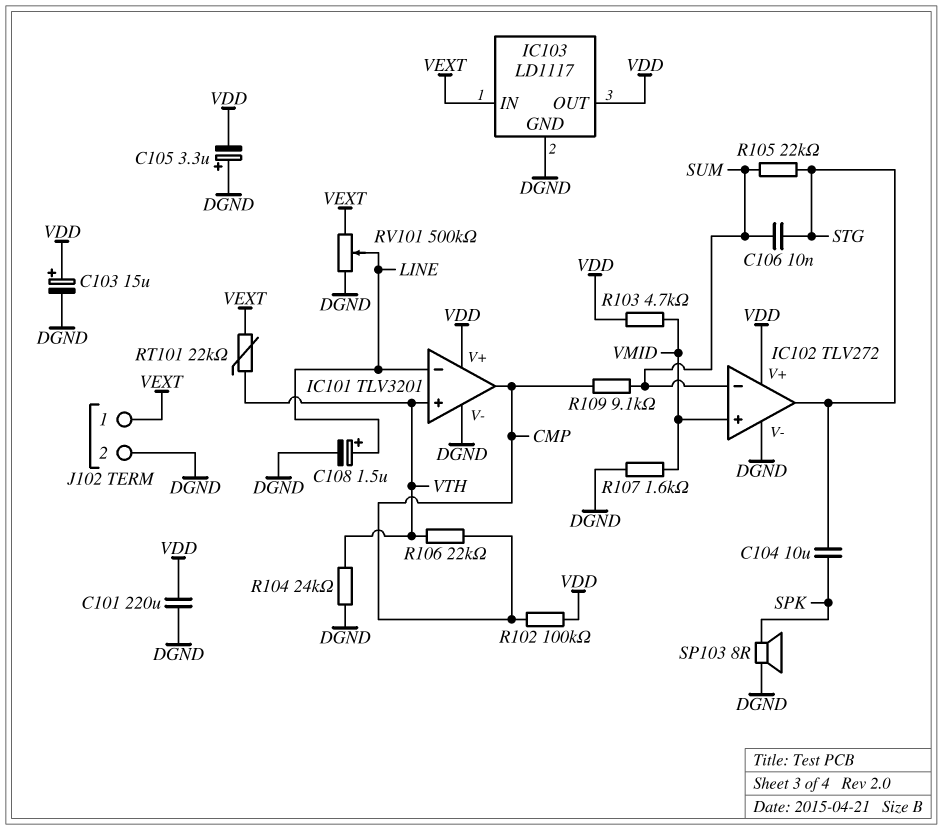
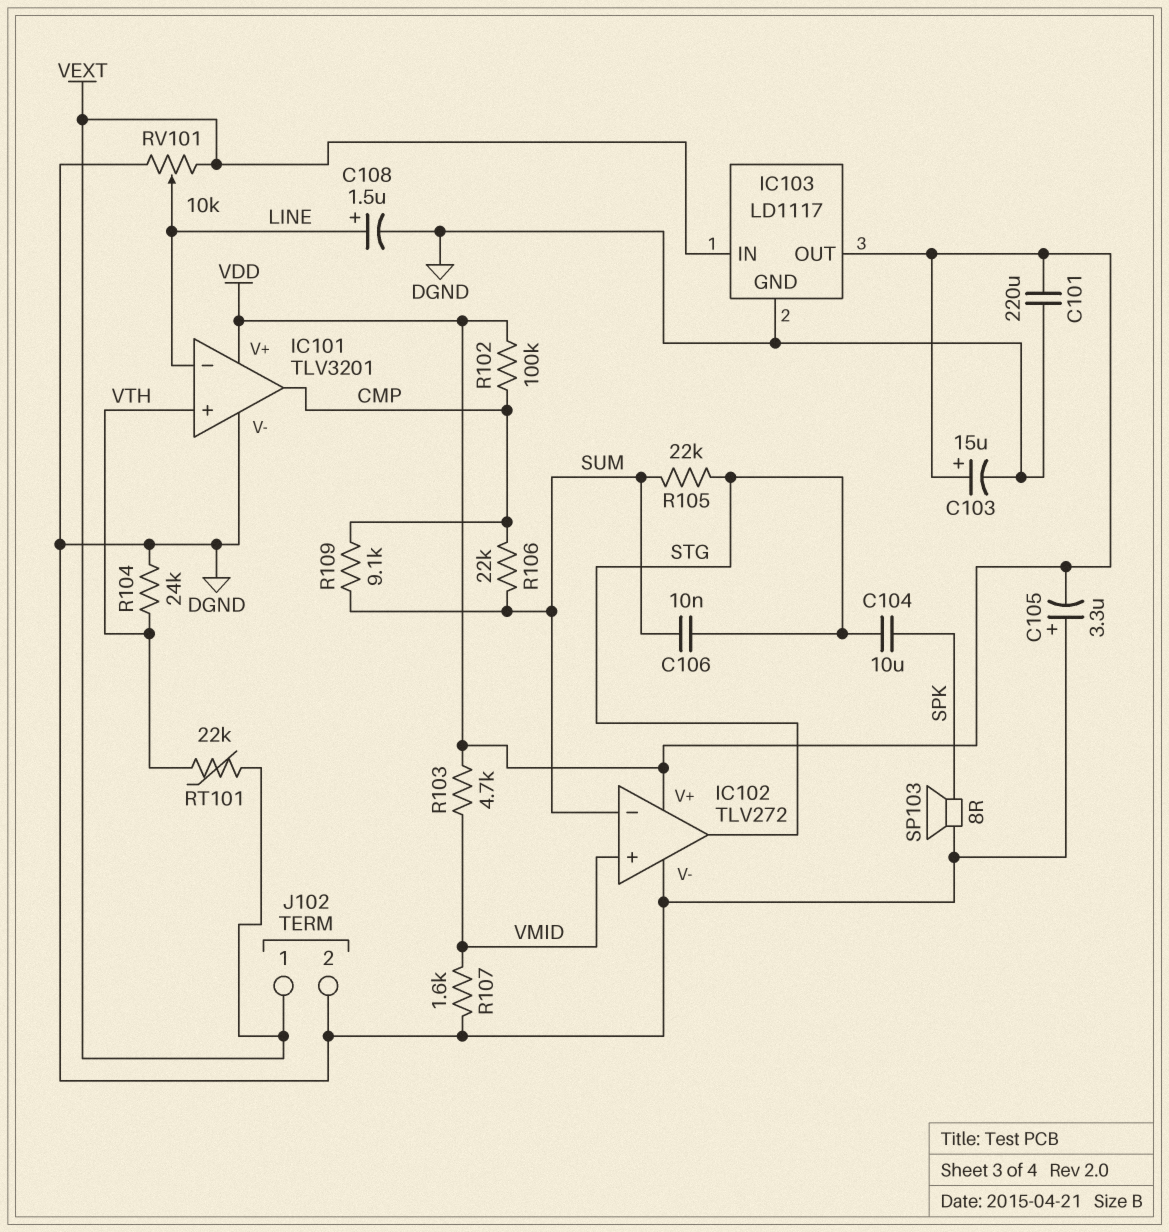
R106: 22k (CMP, VTH) -> 22k (CMP, SUM)
RV101: 500k (DGND, VEXT, wiper LINE) -> 10k (DGND, VEXT, wiper LINE)

